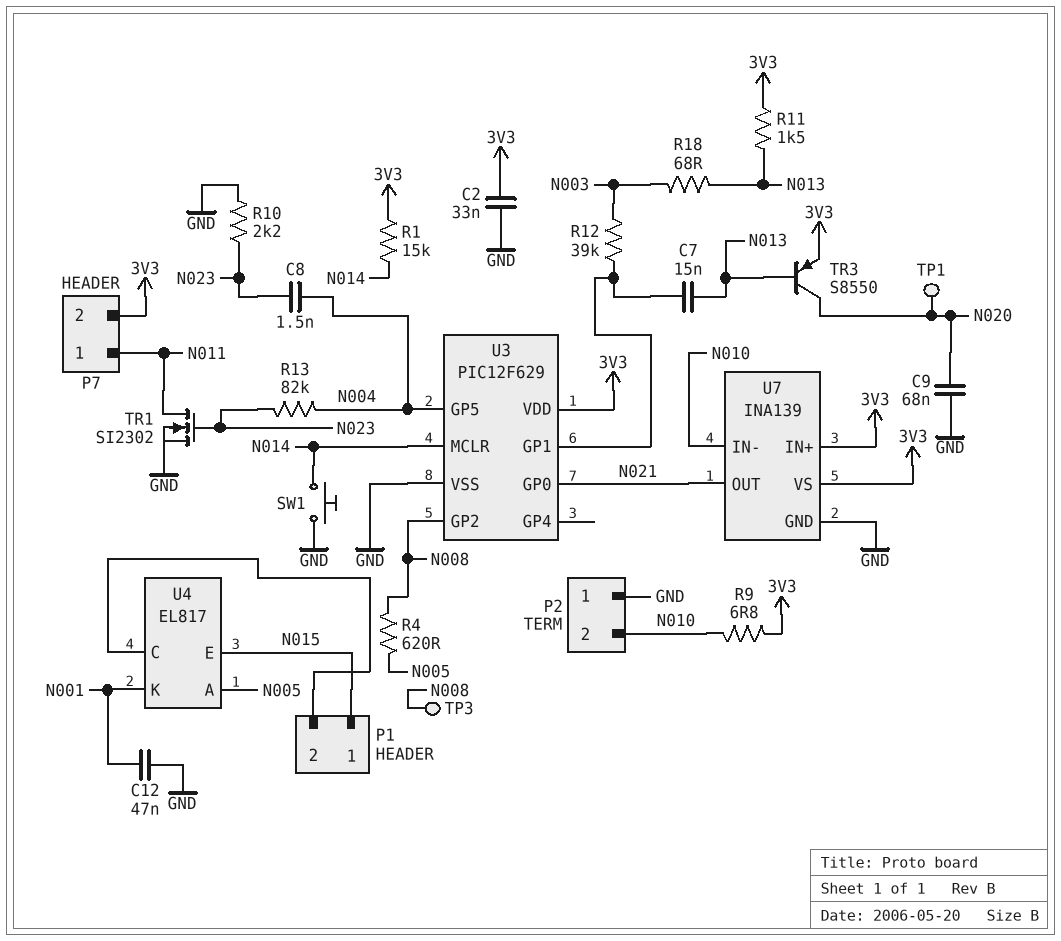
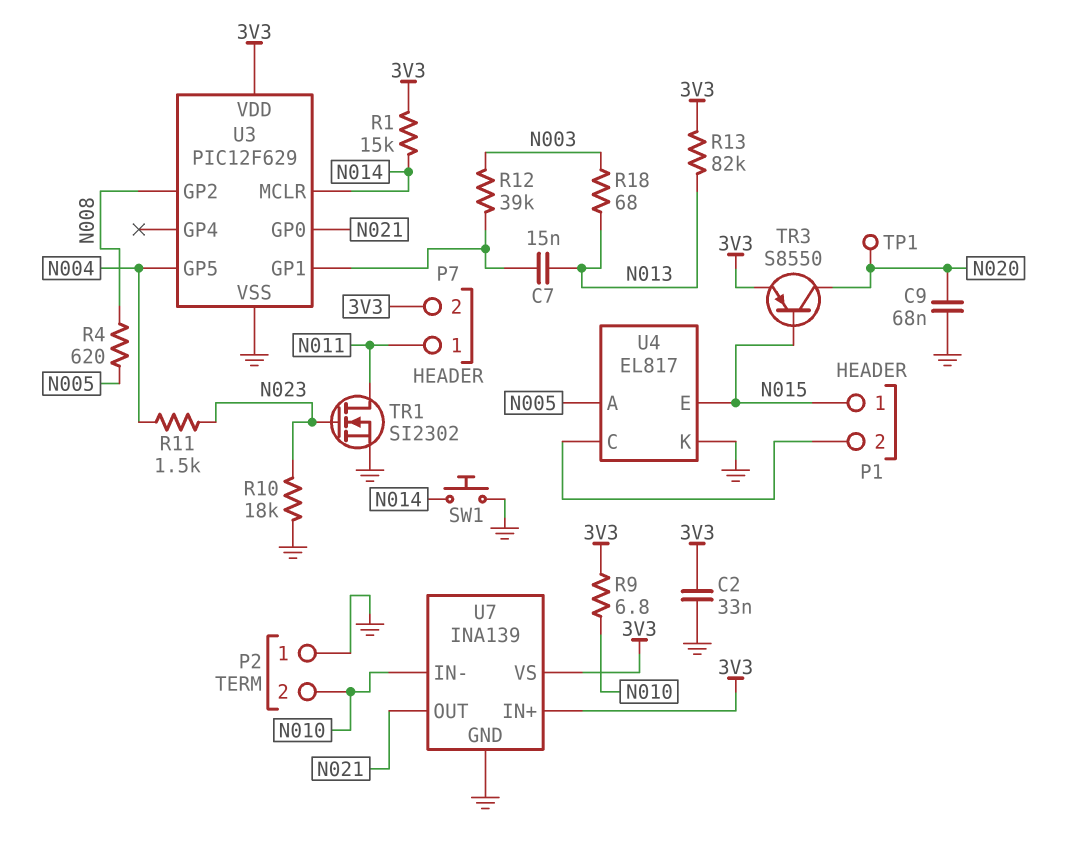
C8: 1.5nF (N004, N023) -> none
C12: 47nF (GND, N001) -> none
R10: 2.2k (GND, N023) -> 18k (GND, N023)
R11: 1.5k (3V3, N013) -> 1.5k (N004, N023)
R13: 82k (N004, N023) -> 82k (3V3, N013)
TP3: test point (N008) -> none
TR3: PNP S8550 (B N013, C N020, E 3V3) -> PNP S8550 (B N015, C N020, E 3V3)
U4 pin K: N001 -> GND

